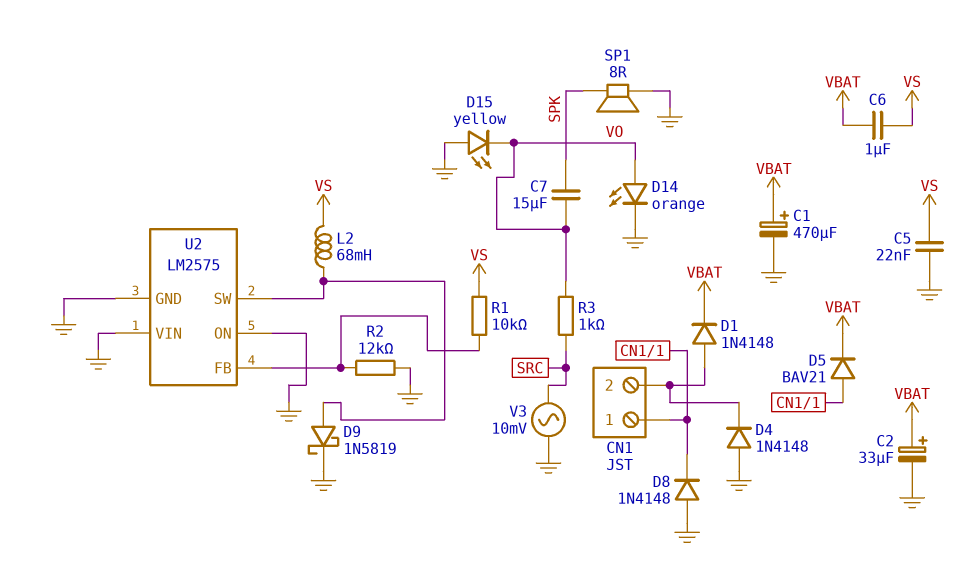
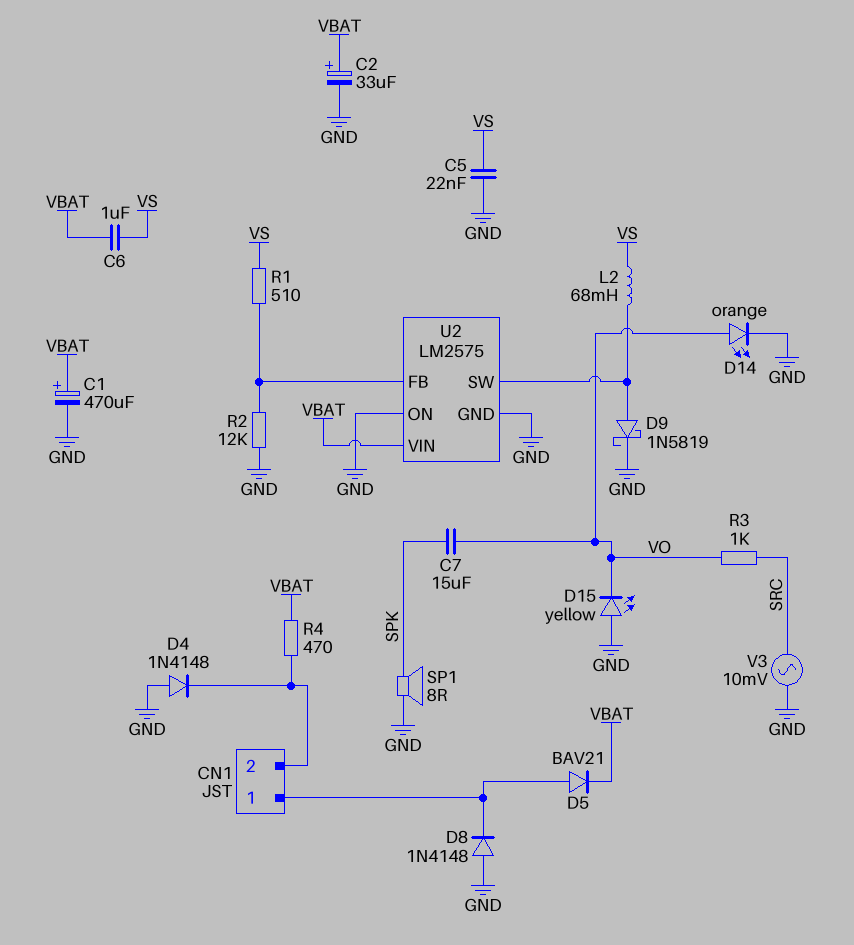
D1: diode 1N4148 (A CN1/2, K VBAT) -> none
R1: 10k (U2/FB, VS) -> 510 (U2/FB, VS)
R4: none -> 470 (CN1/2, VBAT)
U2 pin VIN: GND -> VBAT

